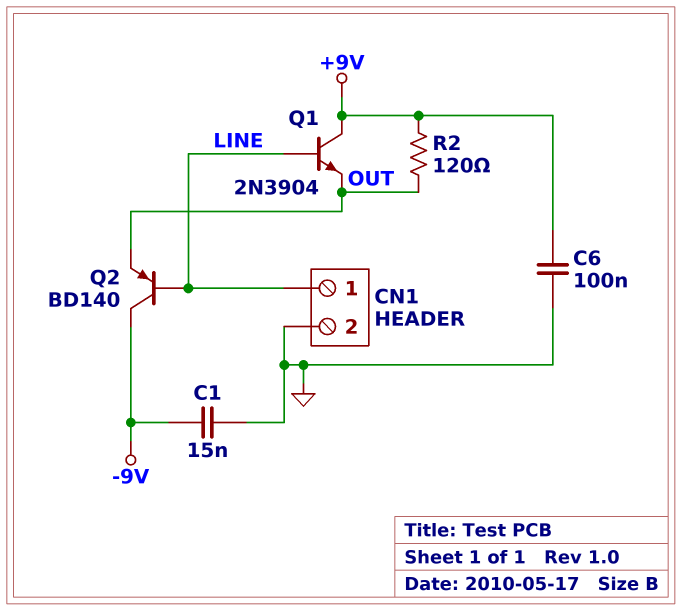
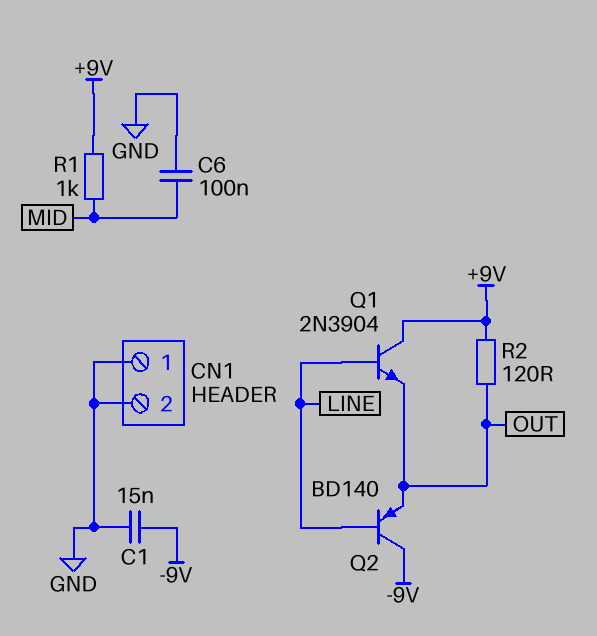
C6: 100nF (+9V, GND) -> 100nF (GND, MID)
CN1 pin 1: LINE -> GND
R1: none -> 1k (+9V, MID)

